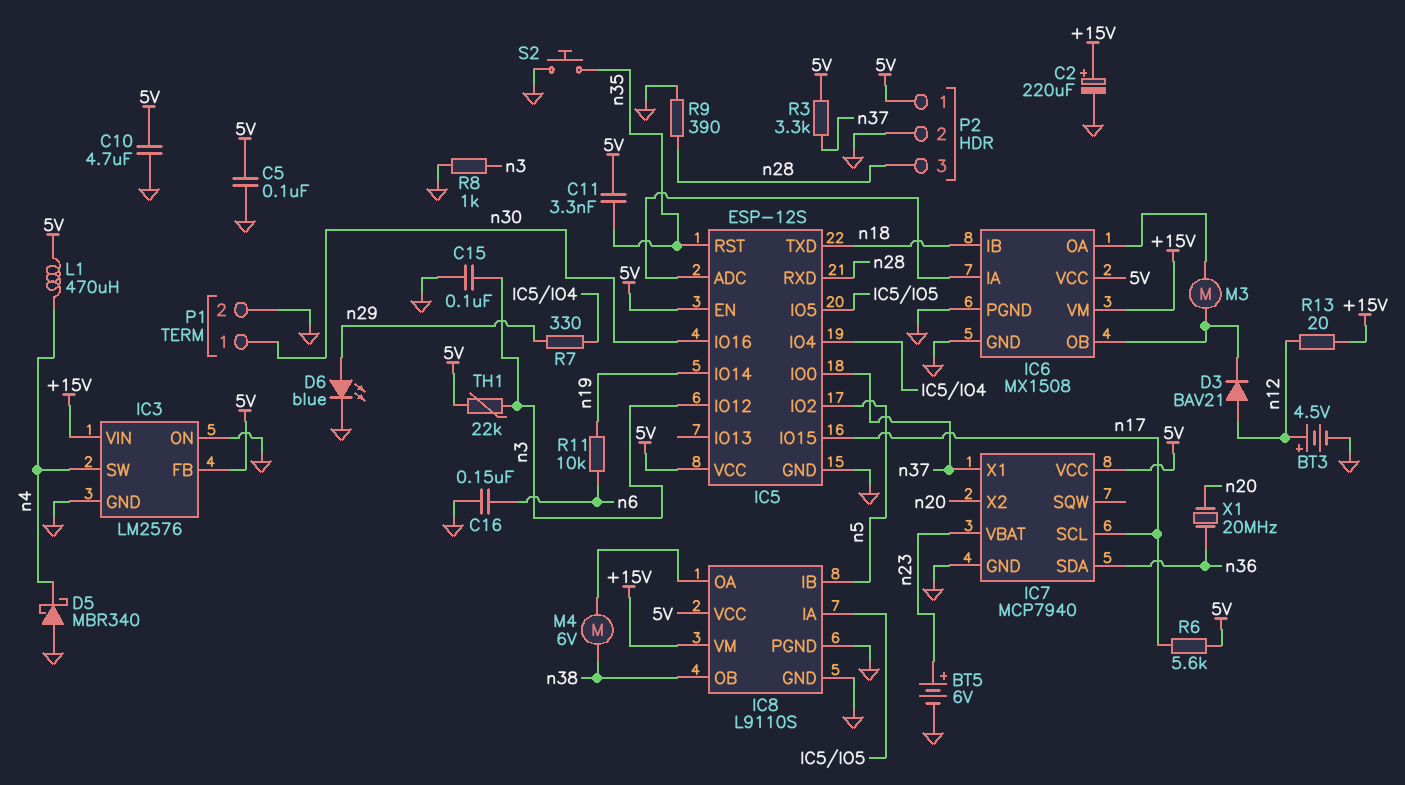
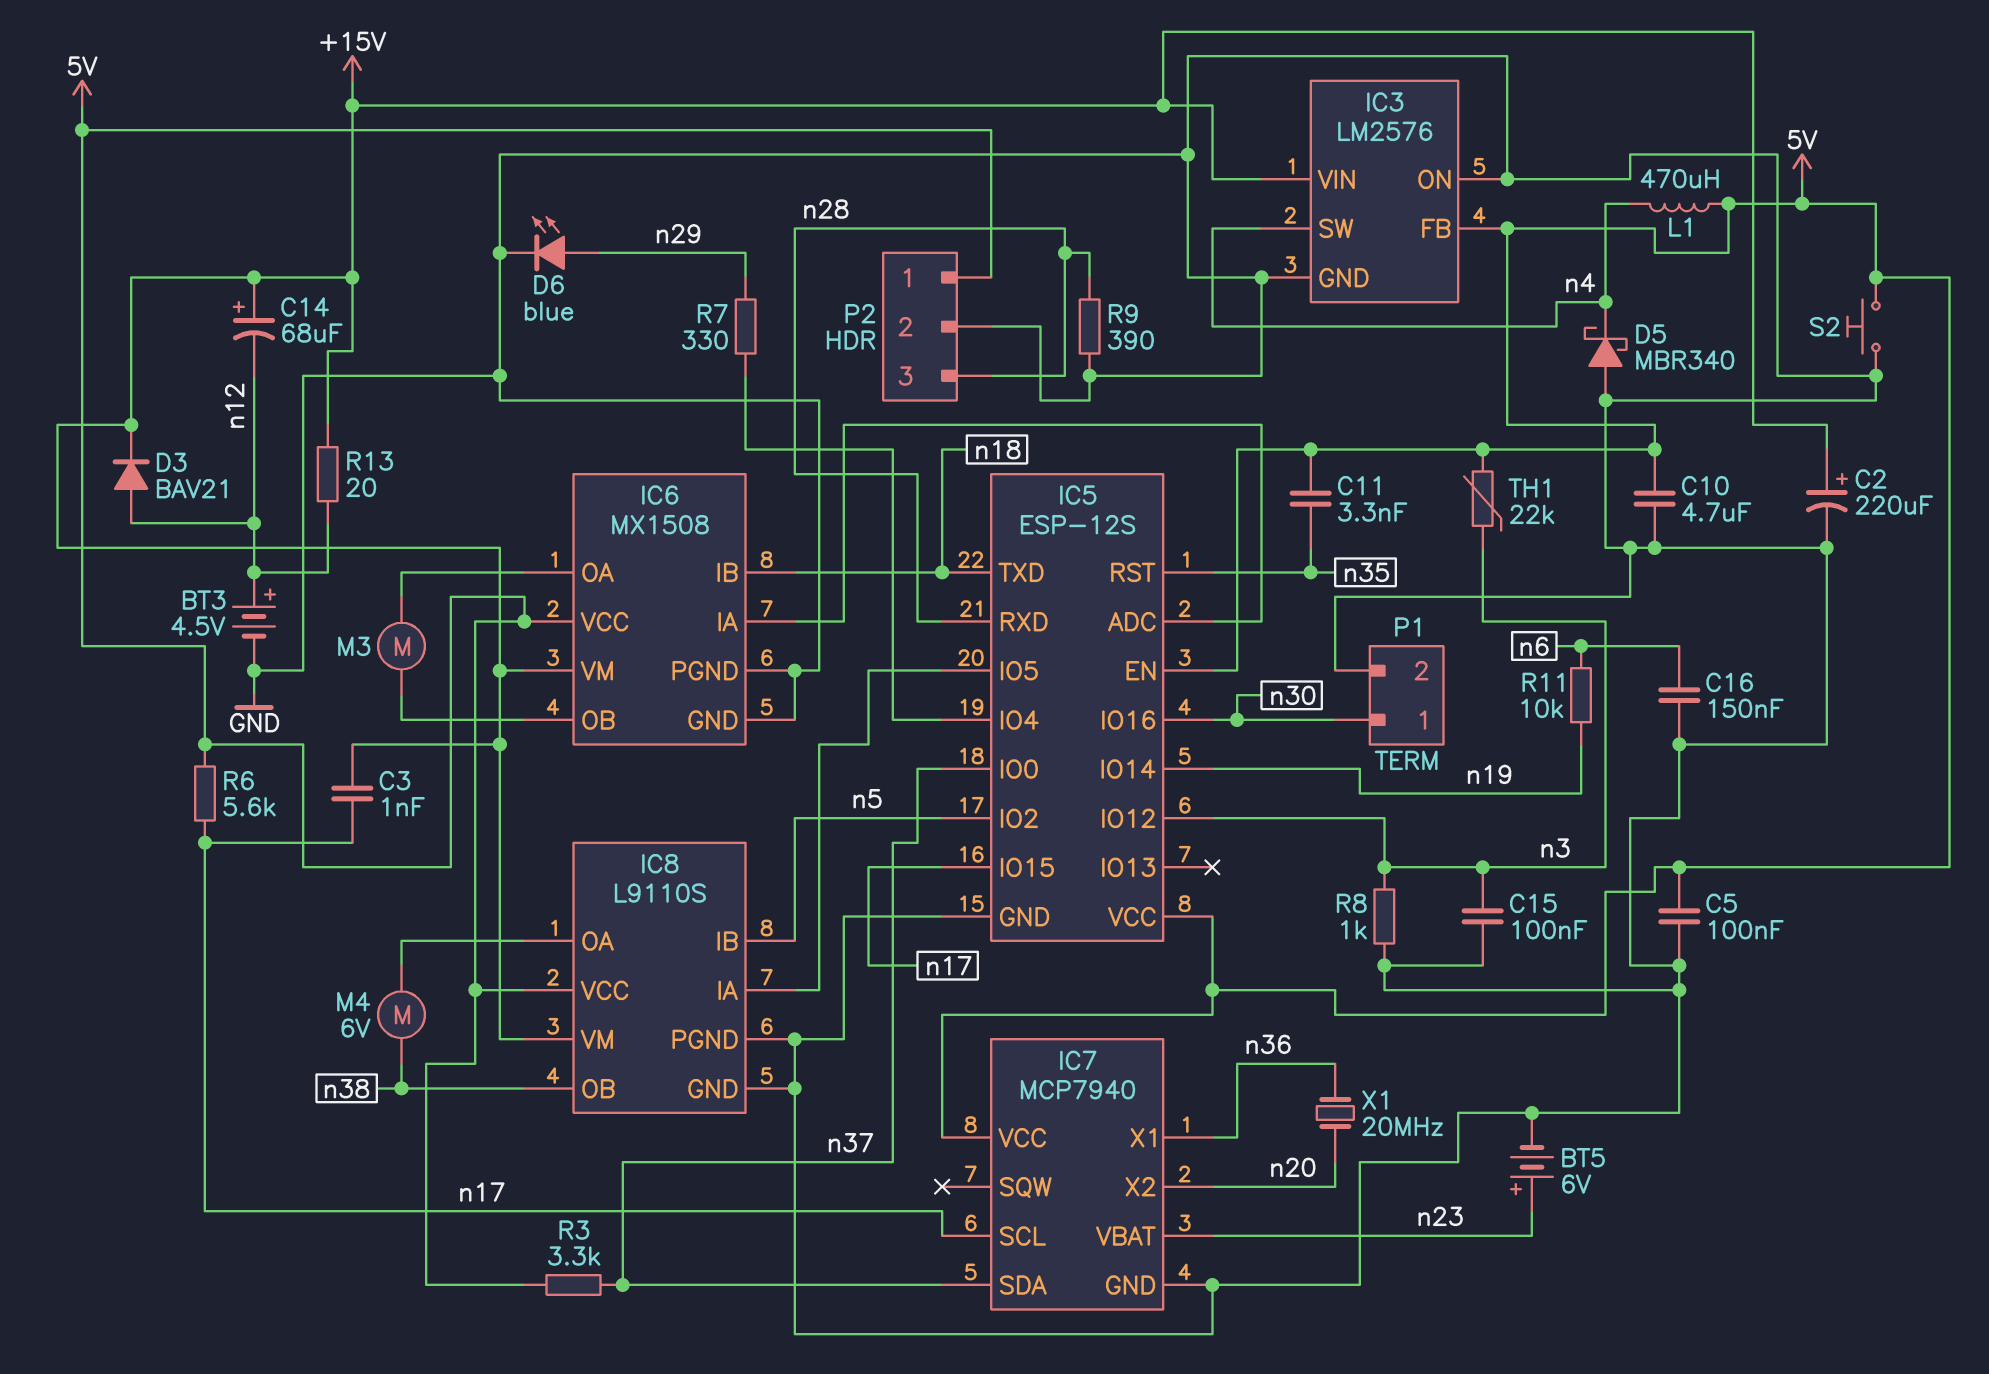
C3: none -> 1nF (+15V, n17)
C14: none -> 68uF (plus +15V, minus n12)
D3: diode BAV21 (A n12, K IC6/OB) -> diode BAV21 (A n12, K +15V)
IC7 pin SDA: n36 -> n37
IC7 pin X1: n37 -> n36
S2: button (GND, n35) -> button (5V, GND)

